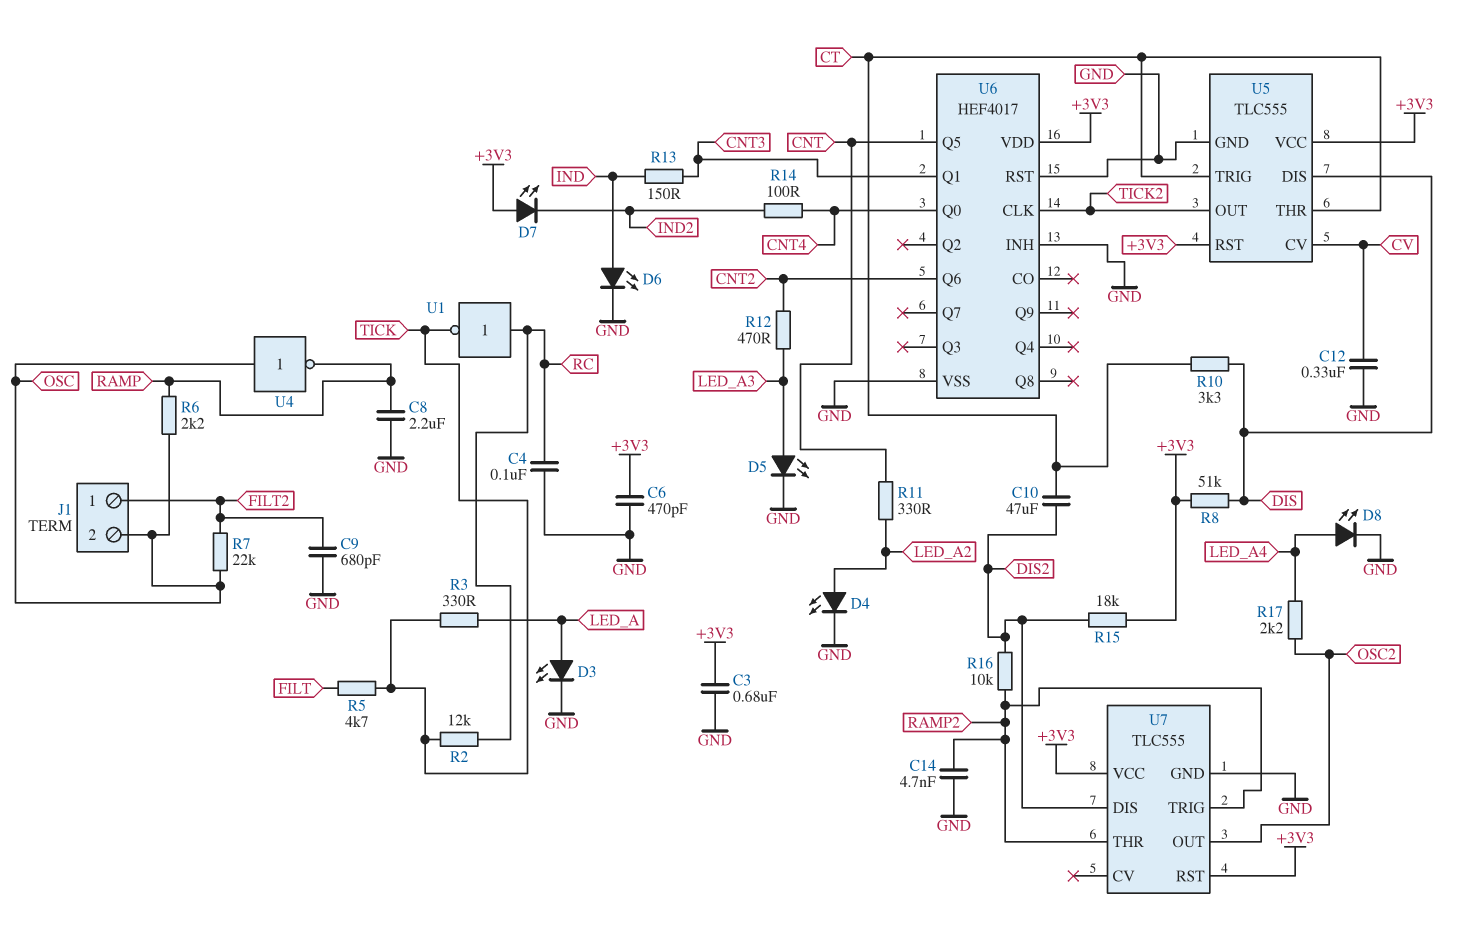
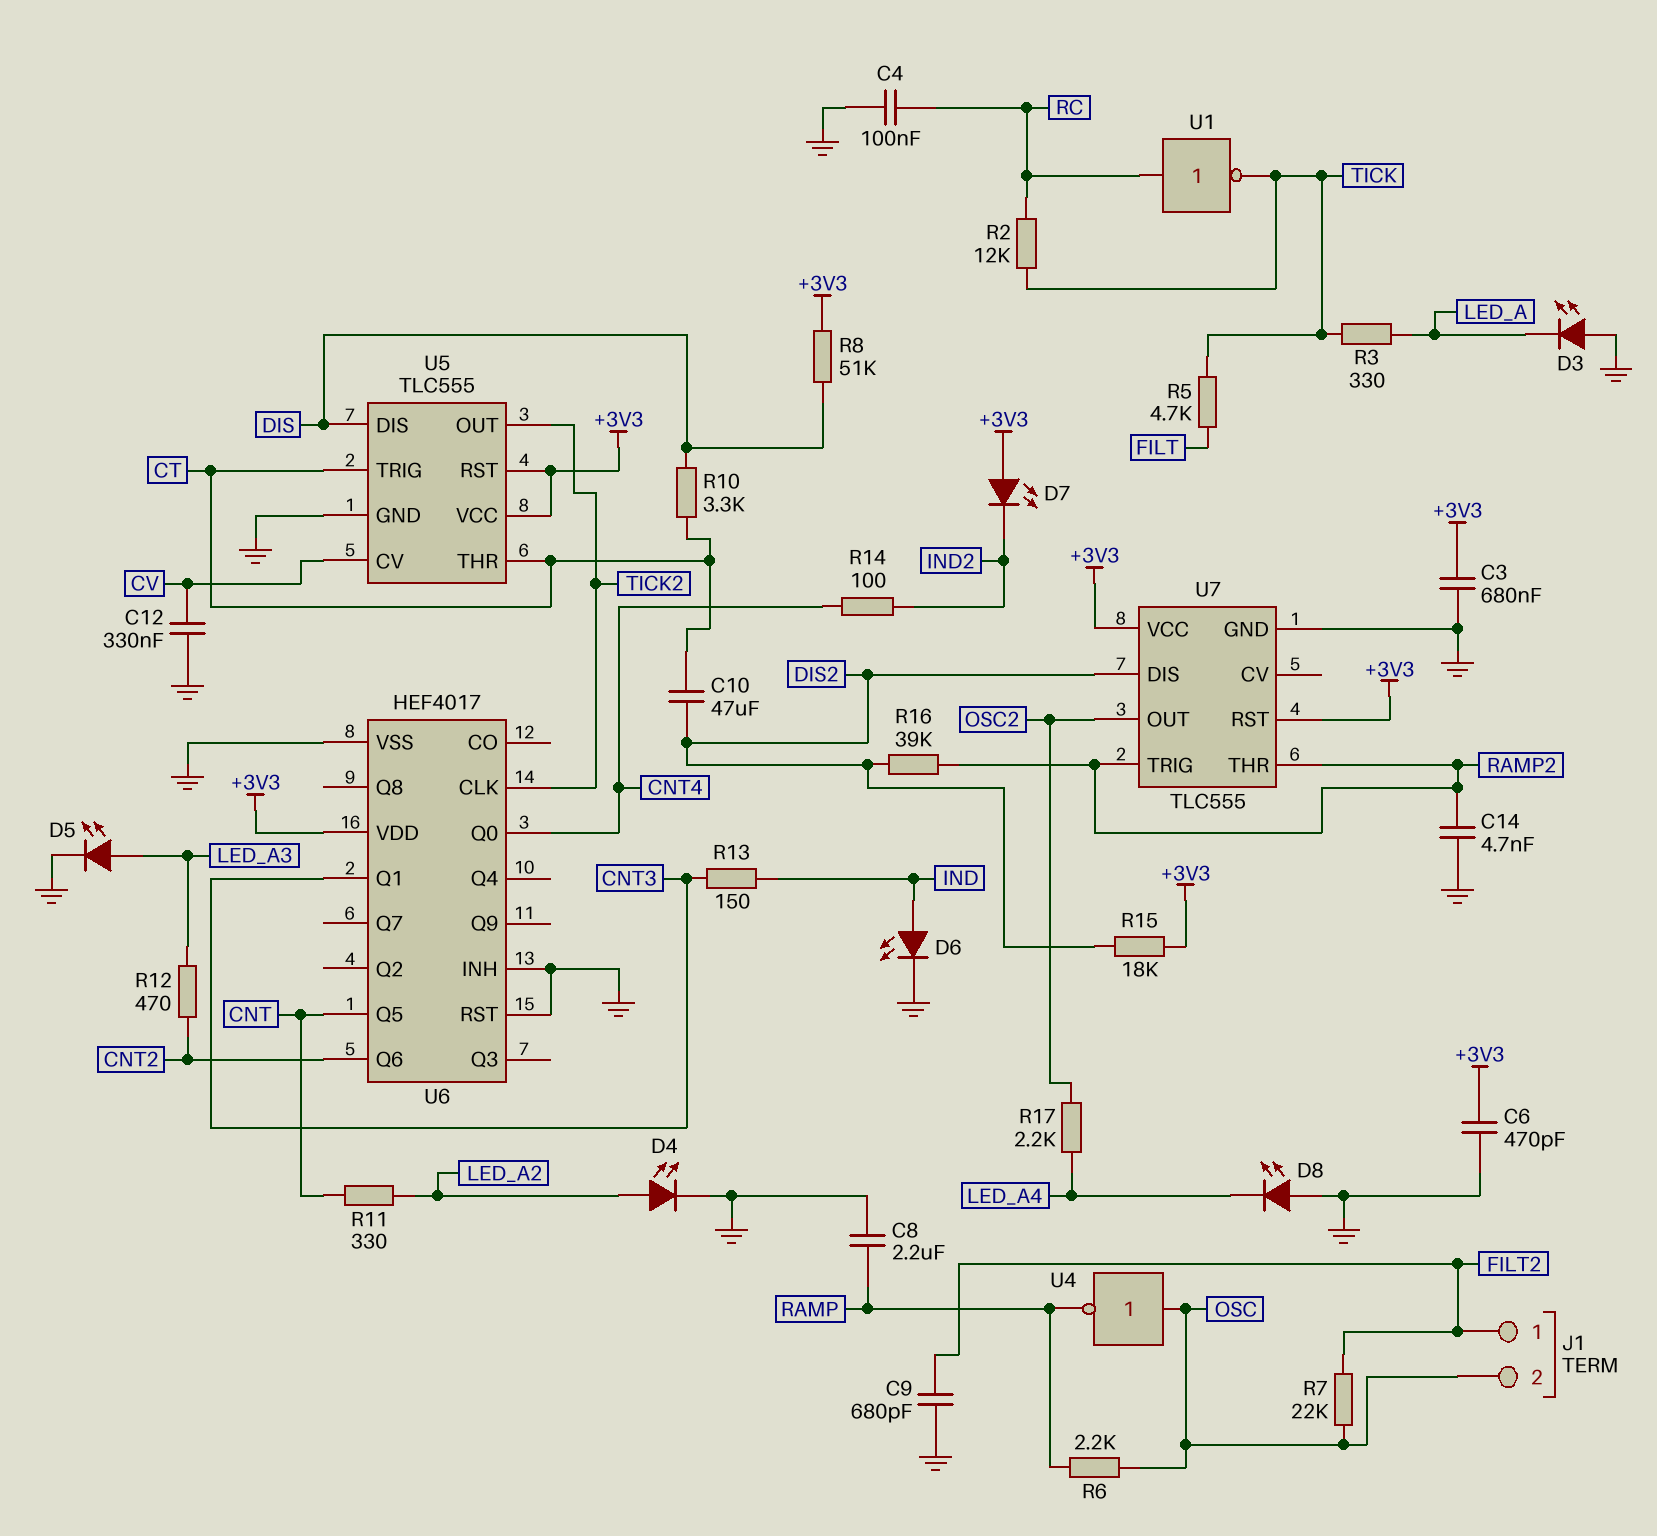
D3: LED (A LED_A, K GND) -> LED (A GND, K LED_A)
D8: LED (A LED_A4, K GND) -> LED (A GND, K LED_A4)
R16: 10k (DIS2, RAMP2) -> 39k (DIS2, RAMP2)

